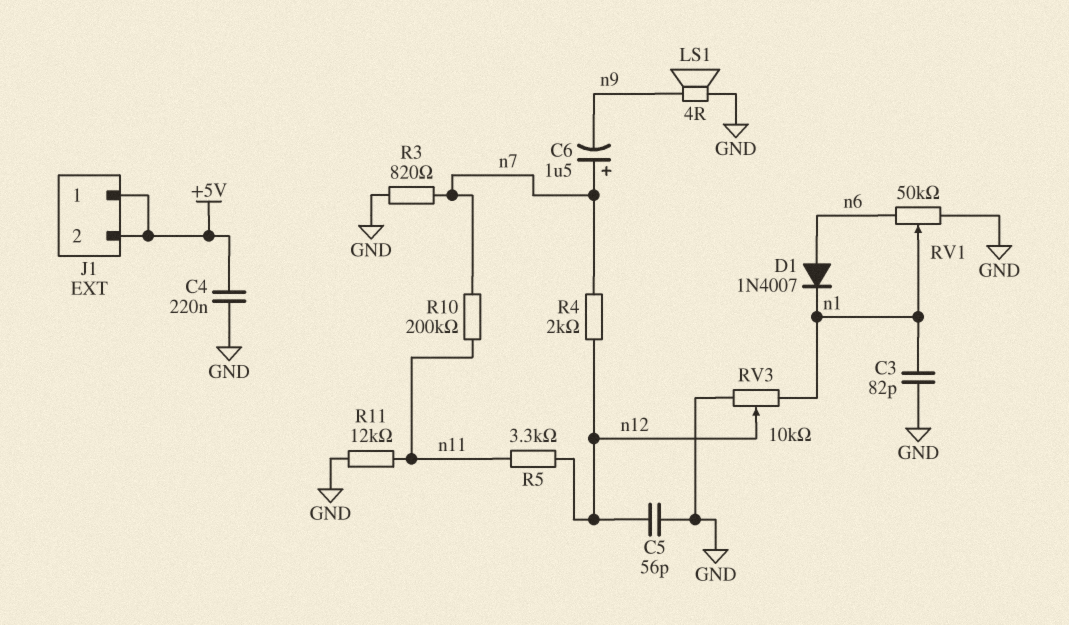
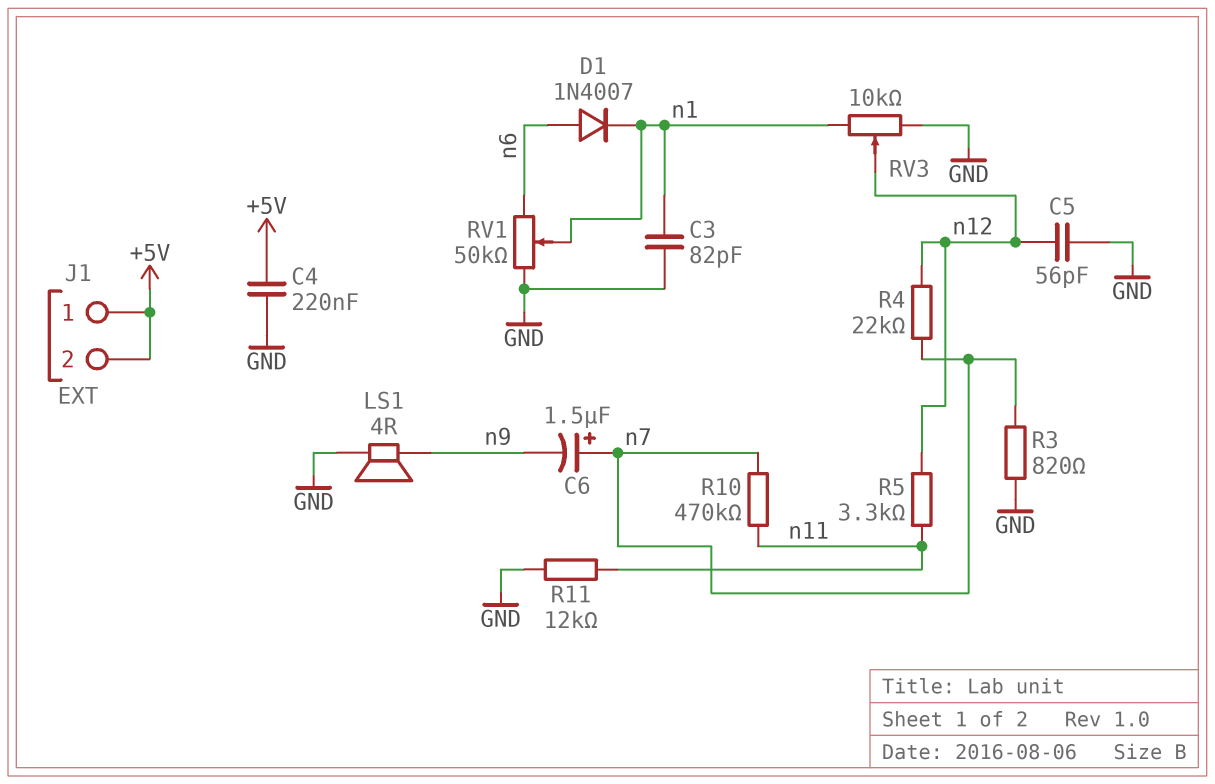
R4: 2k (n7, n12) -> 22k (n7, n12)
R10: 200k (n7, n11) -> 470k (n7, n11)

